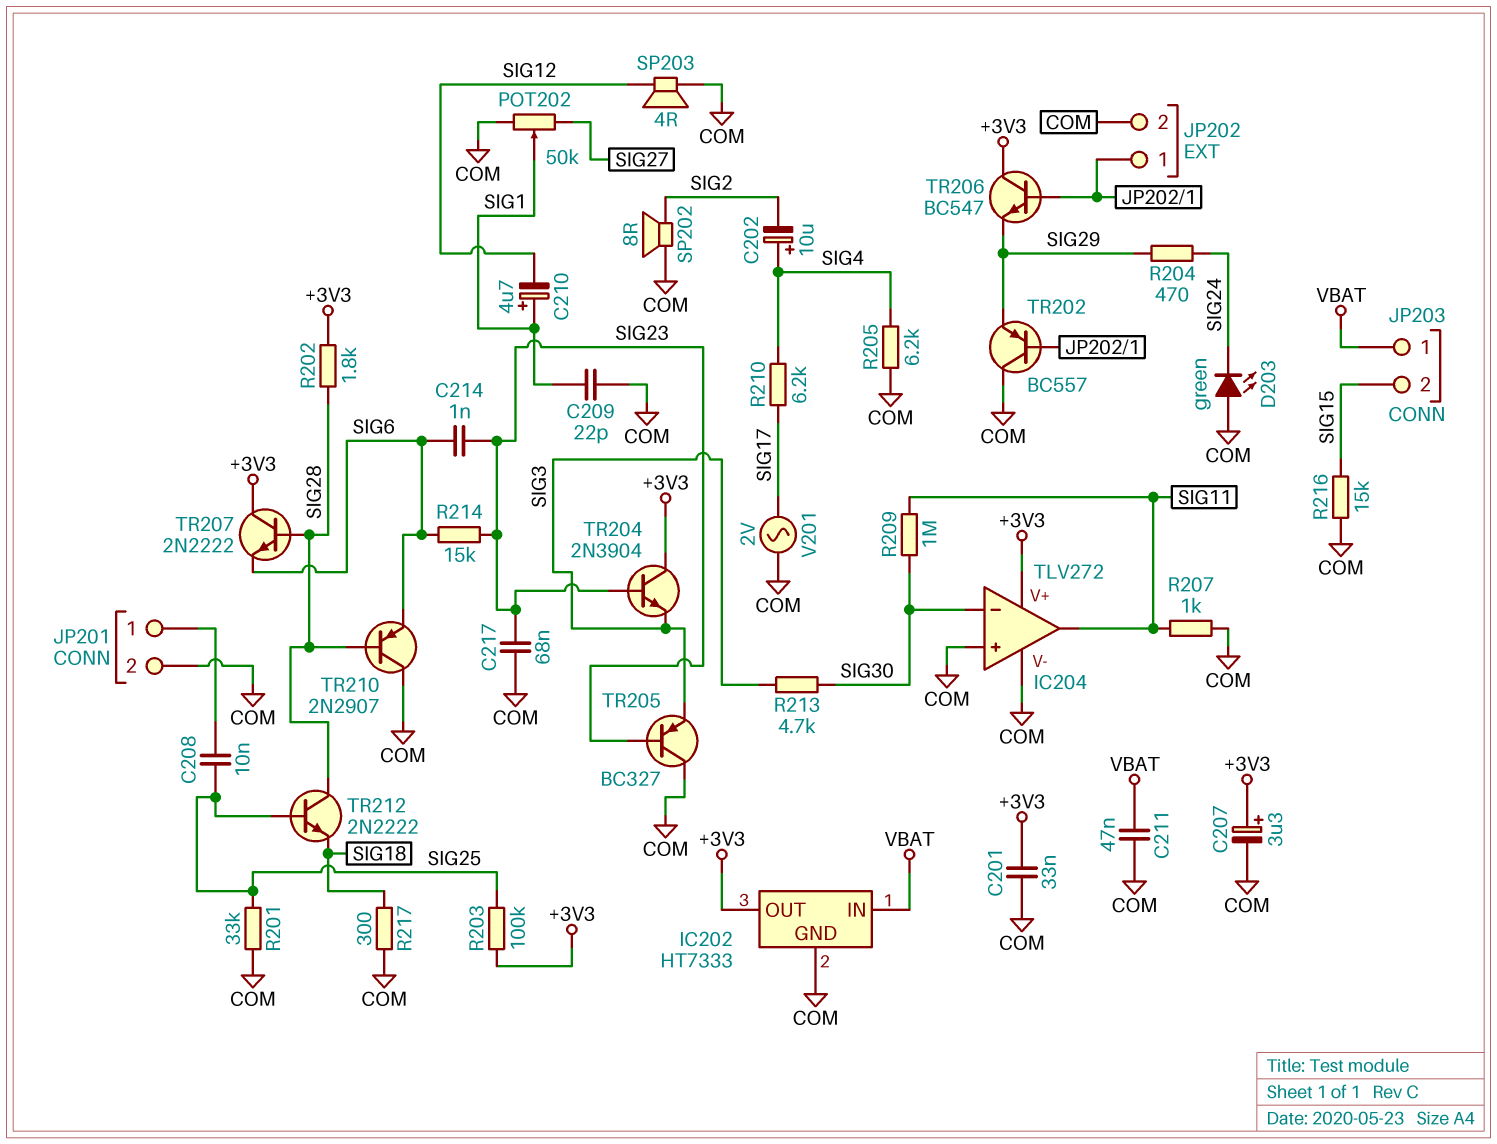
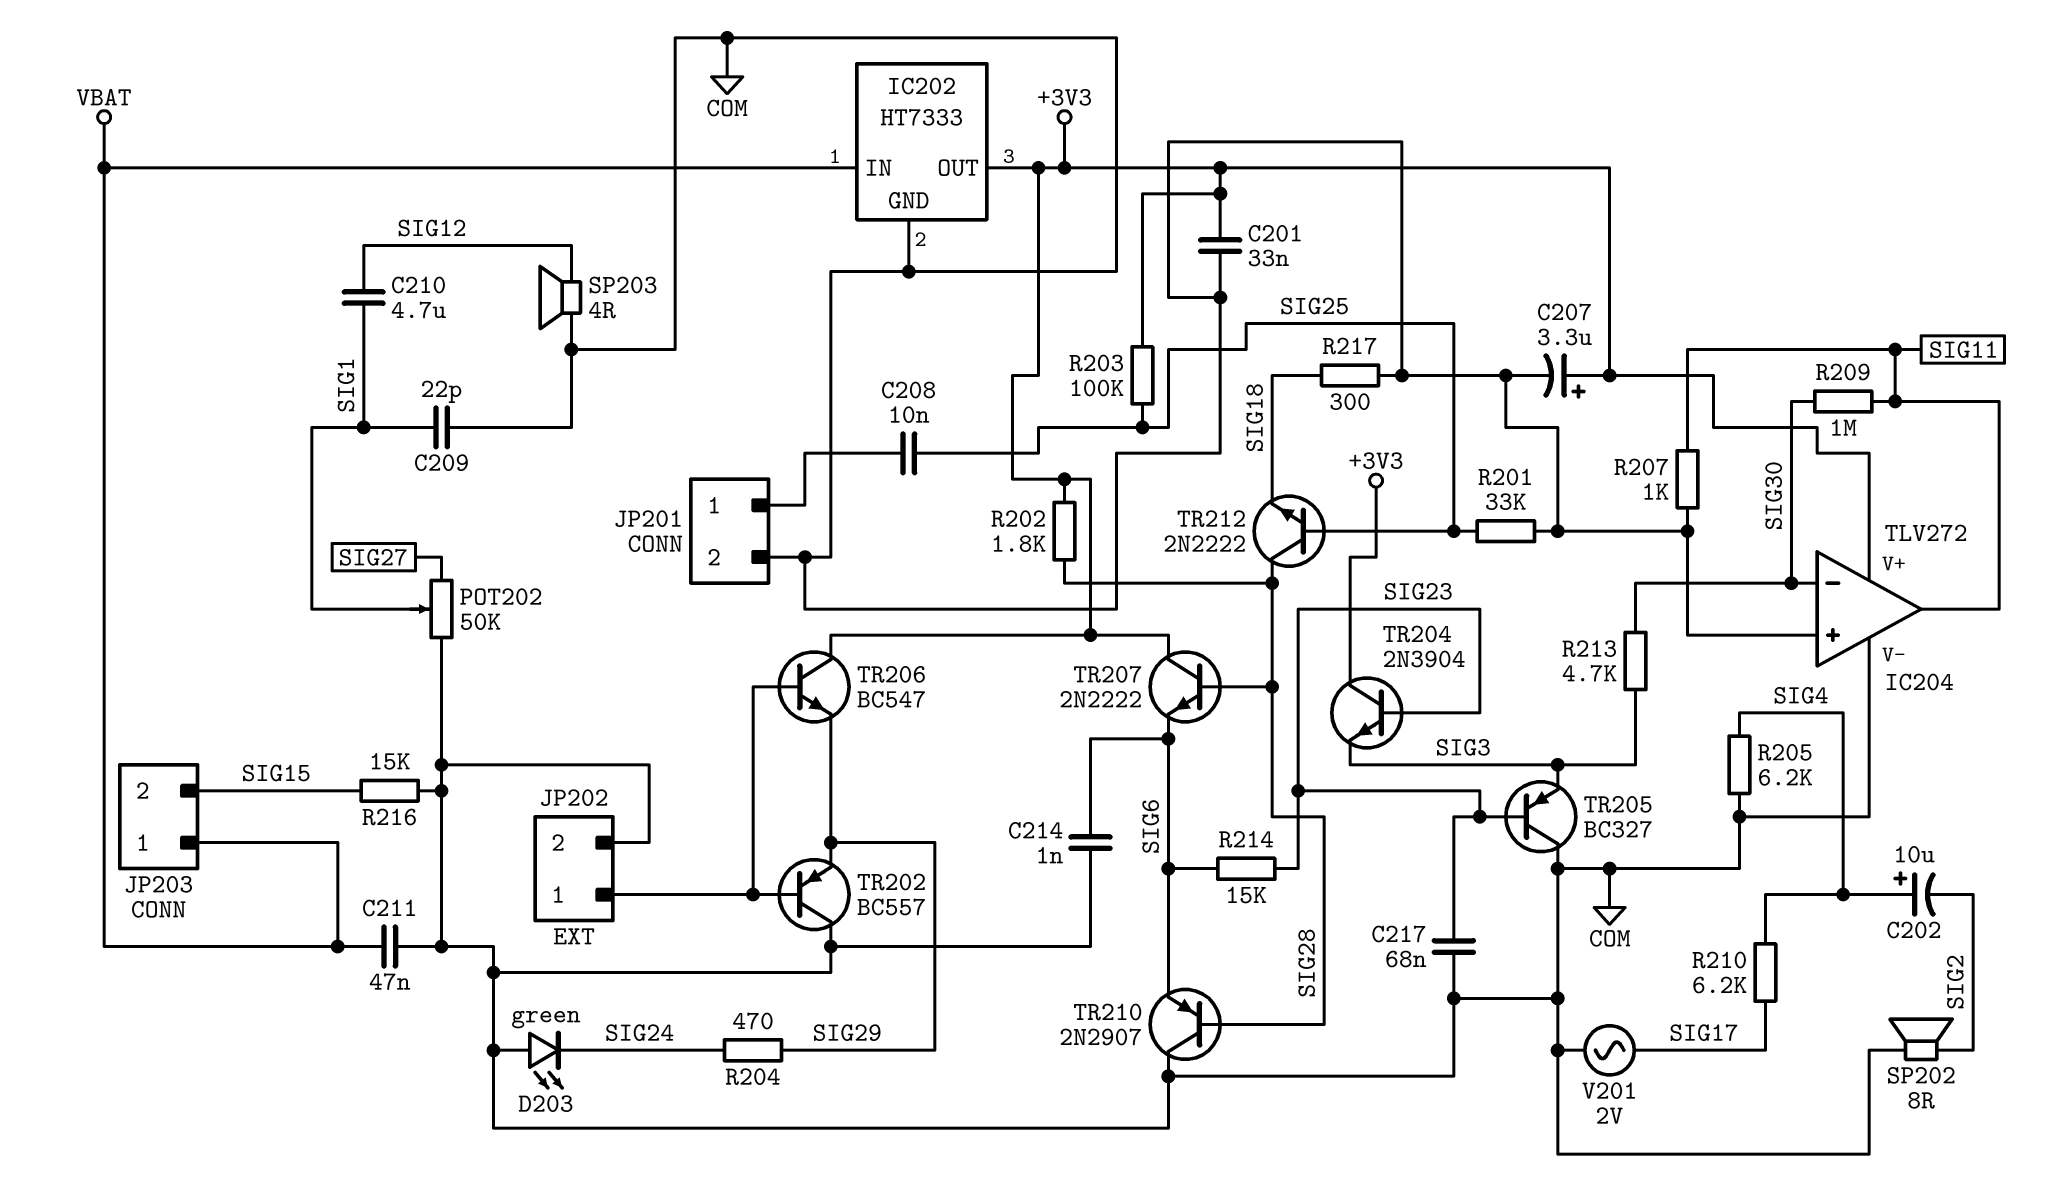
C210: 4.7uF (plus SIG1, minus SIG12) -> 4.7uF (SIG1, SIG12)
C214: 1nF (SIG6, SIG23) -> 1nF (COM, SIG6)

